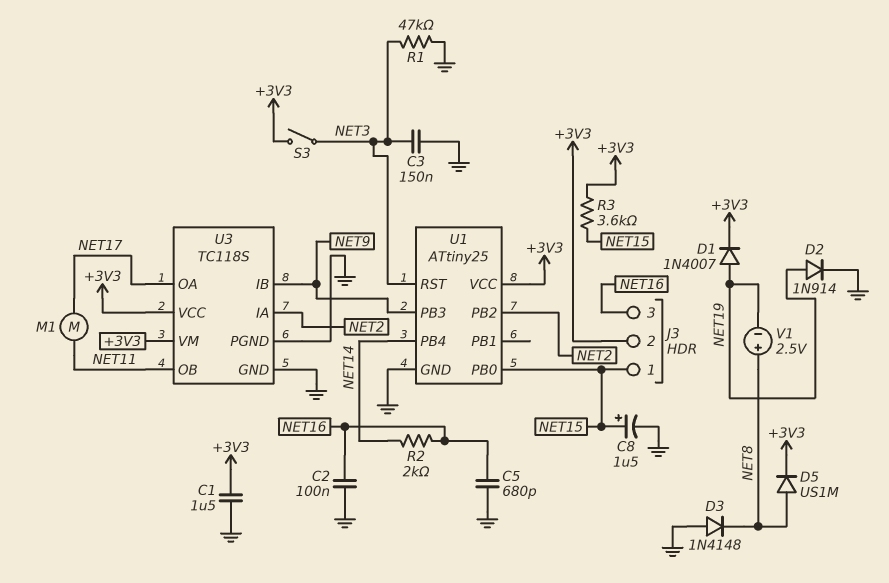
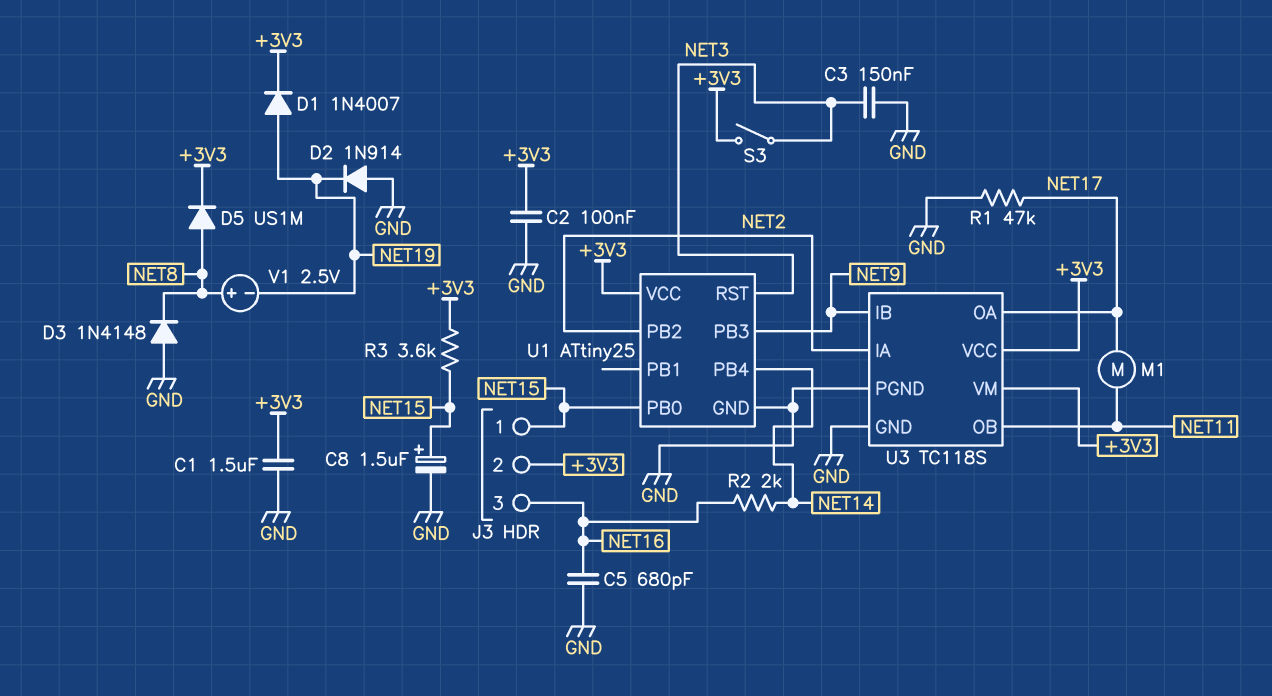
C2: 100nF (GND, NET16) -> 100nF (+3V3, GND)
D2: diode 1N914 (A NET19, K GND) -> diode 1N914 (A GND, K NET19)
R1: 47k (GND, NET3) -> 47k (GND, NET17)

